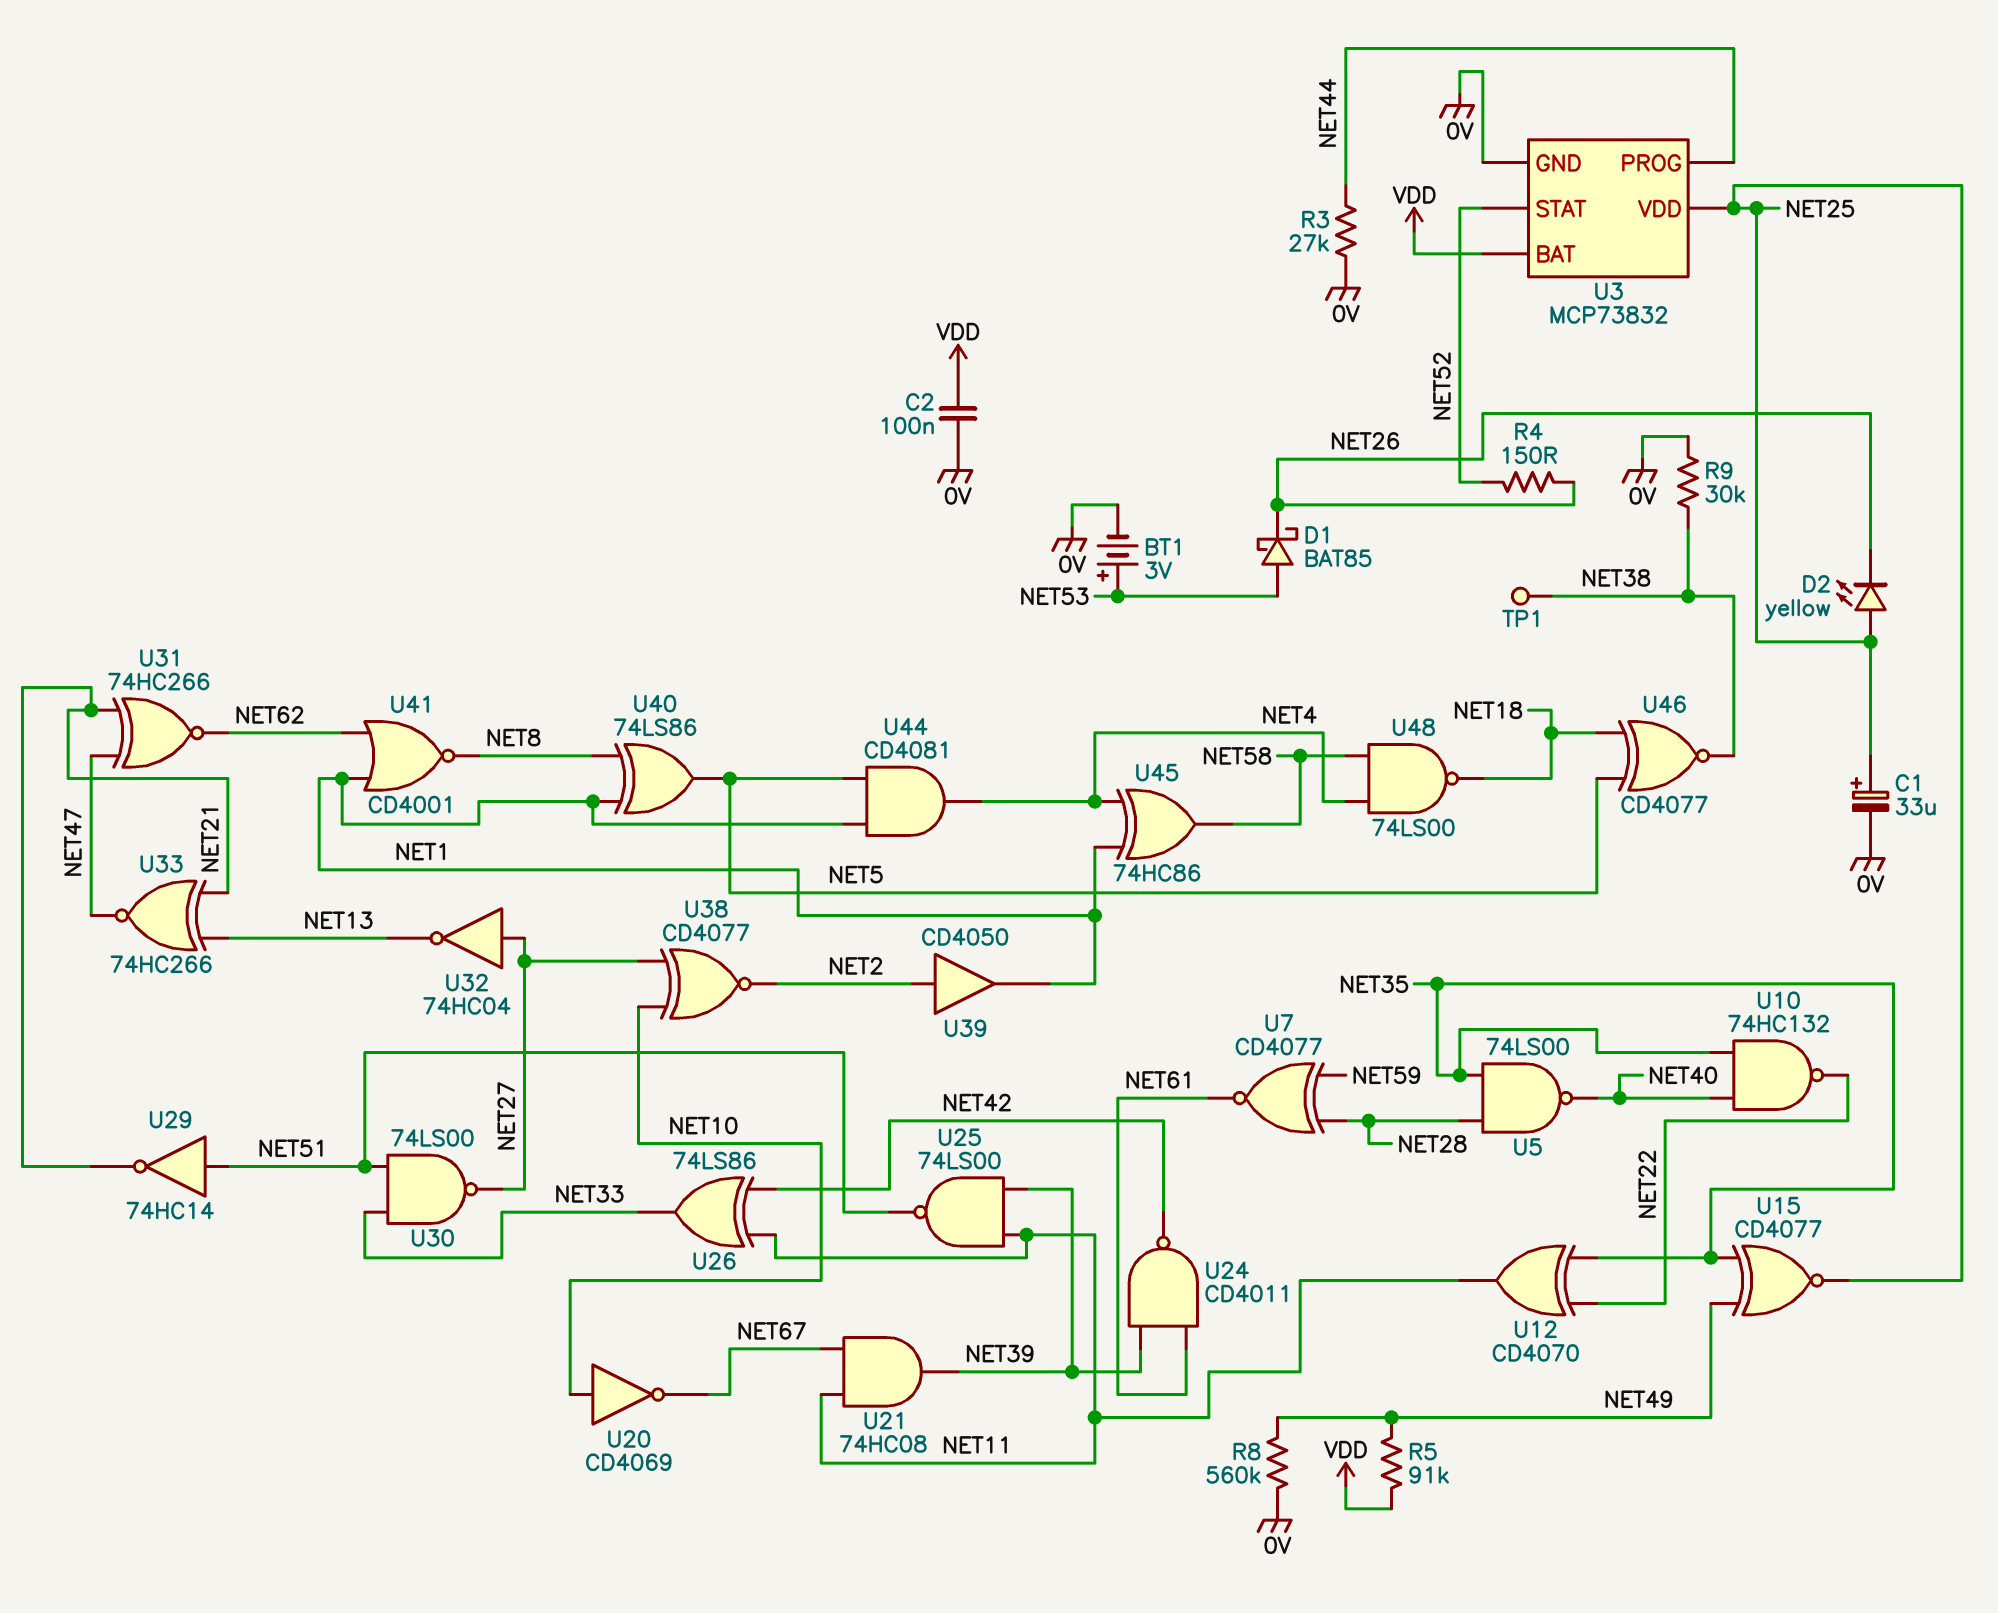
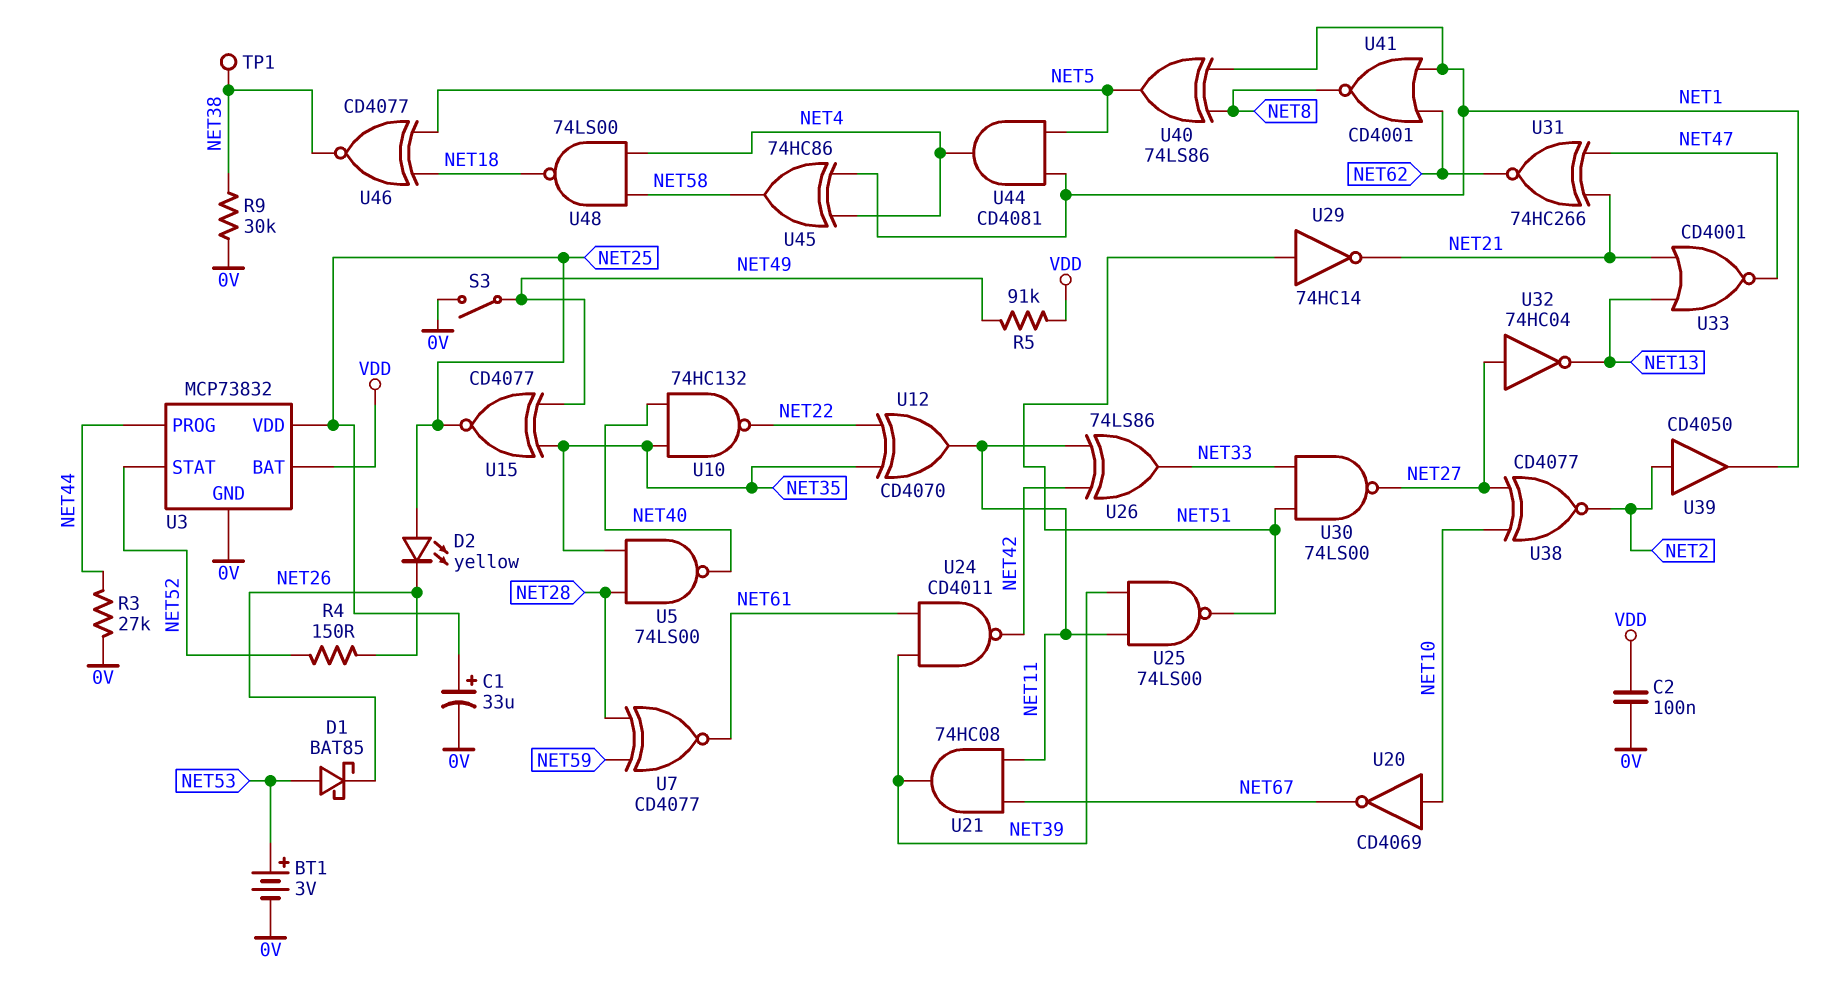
R8: 560k (0V, NET49) -> none
S3: none -> switch (0V, NET49)
U33: XNOR 74HC266 (in NET13, in NET21, out NET47) -> NOR CD4001 (in NET13, in NET21, out NET47)

